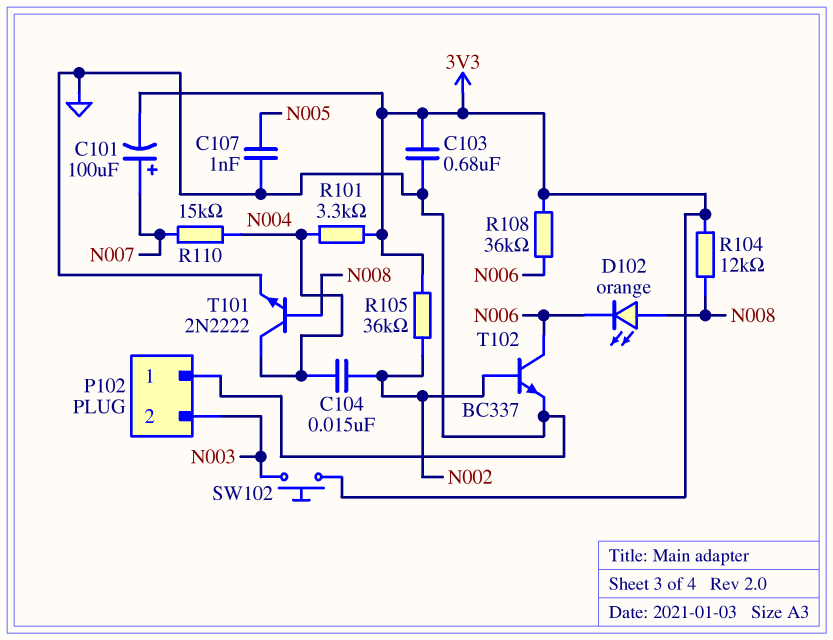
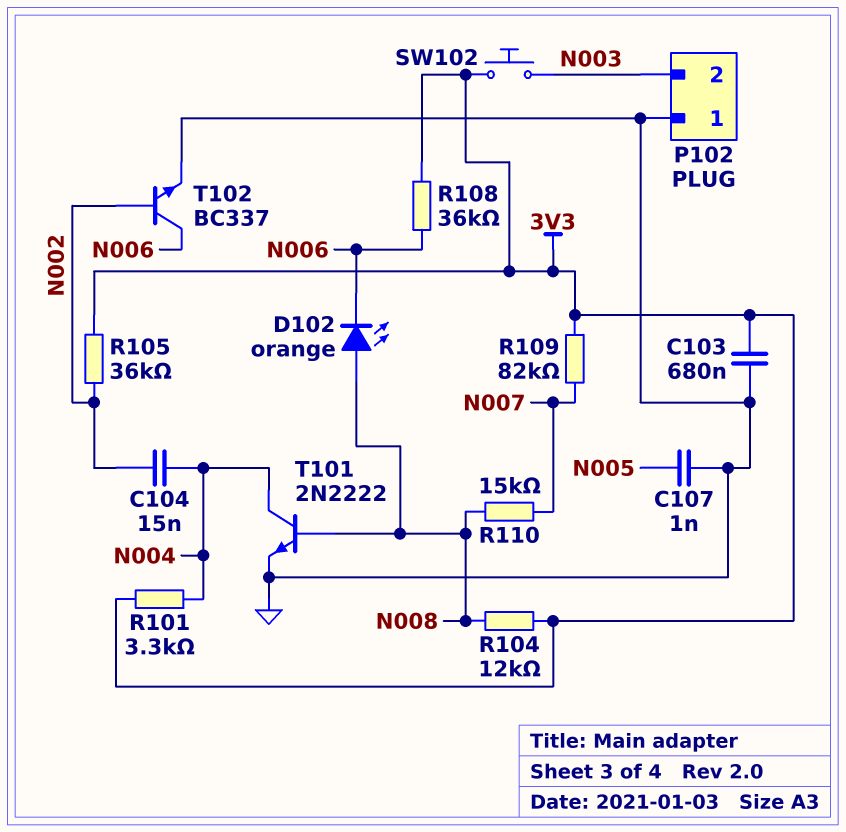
C101: 100uF (plus N007, minus 3V3) -> none
R109: none -> 82k (3V3, N007)
R110: 15k (N004, N007) -> 15k (N007, N008)

